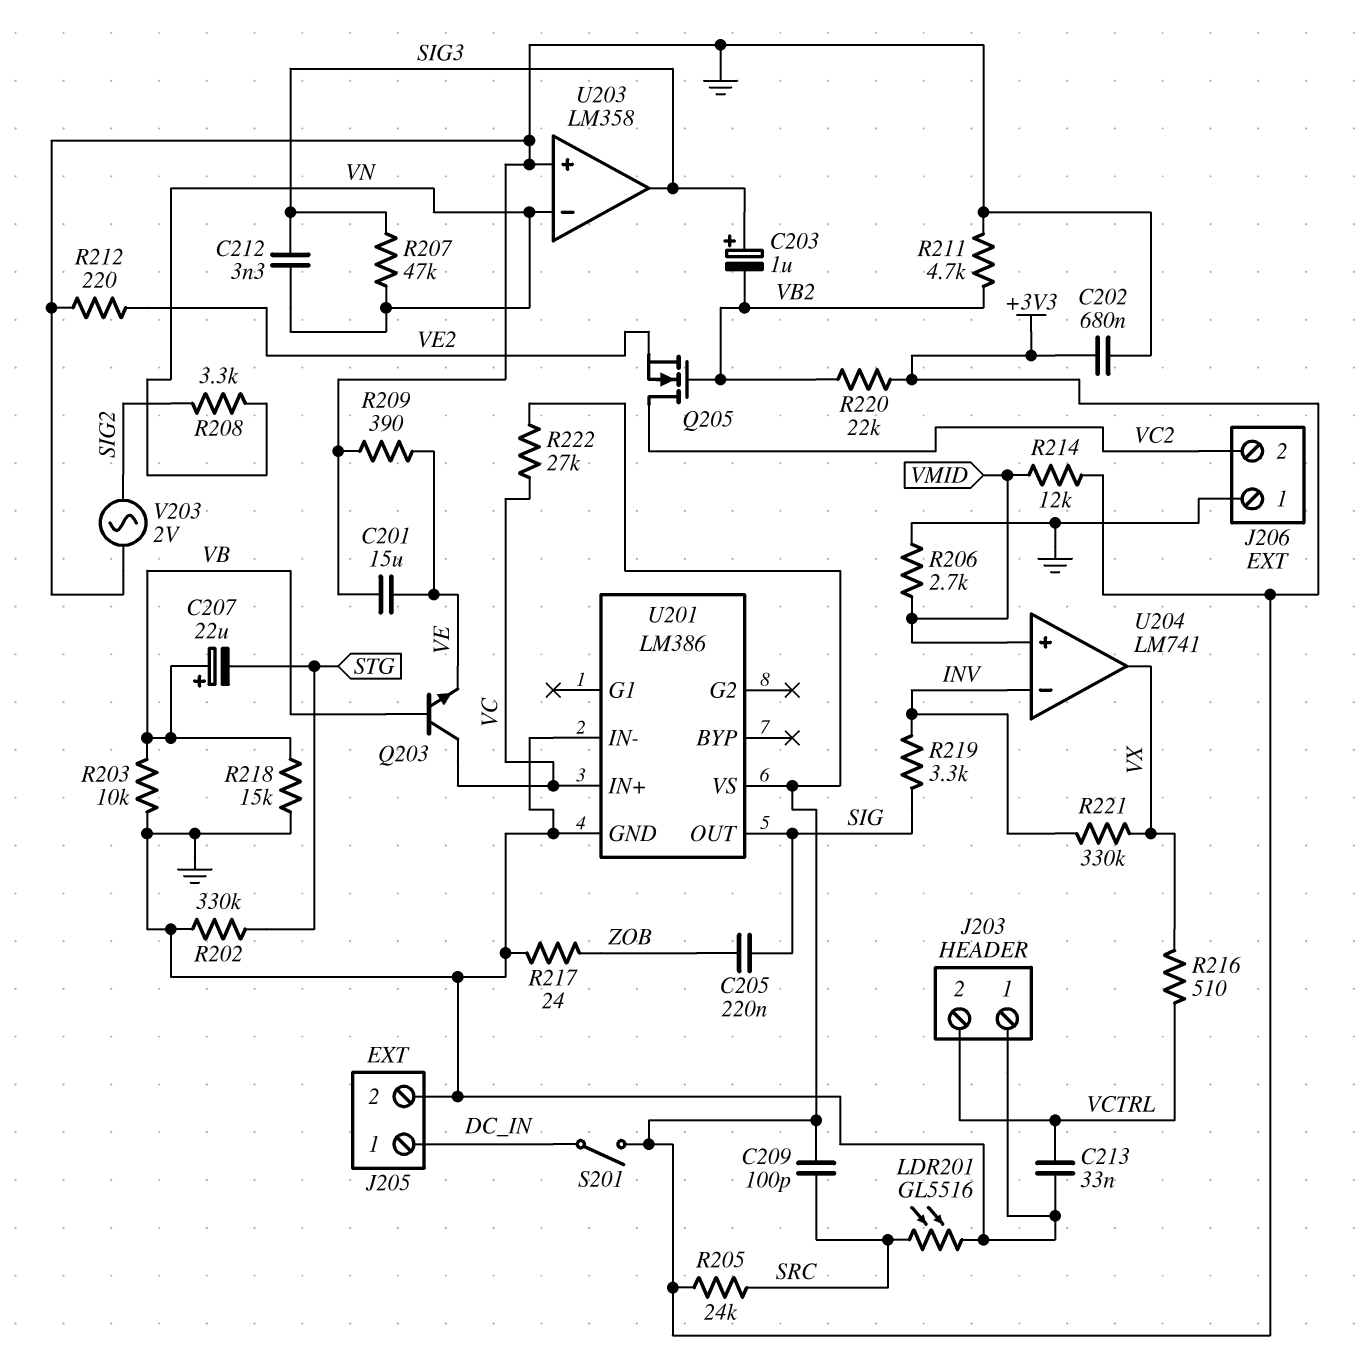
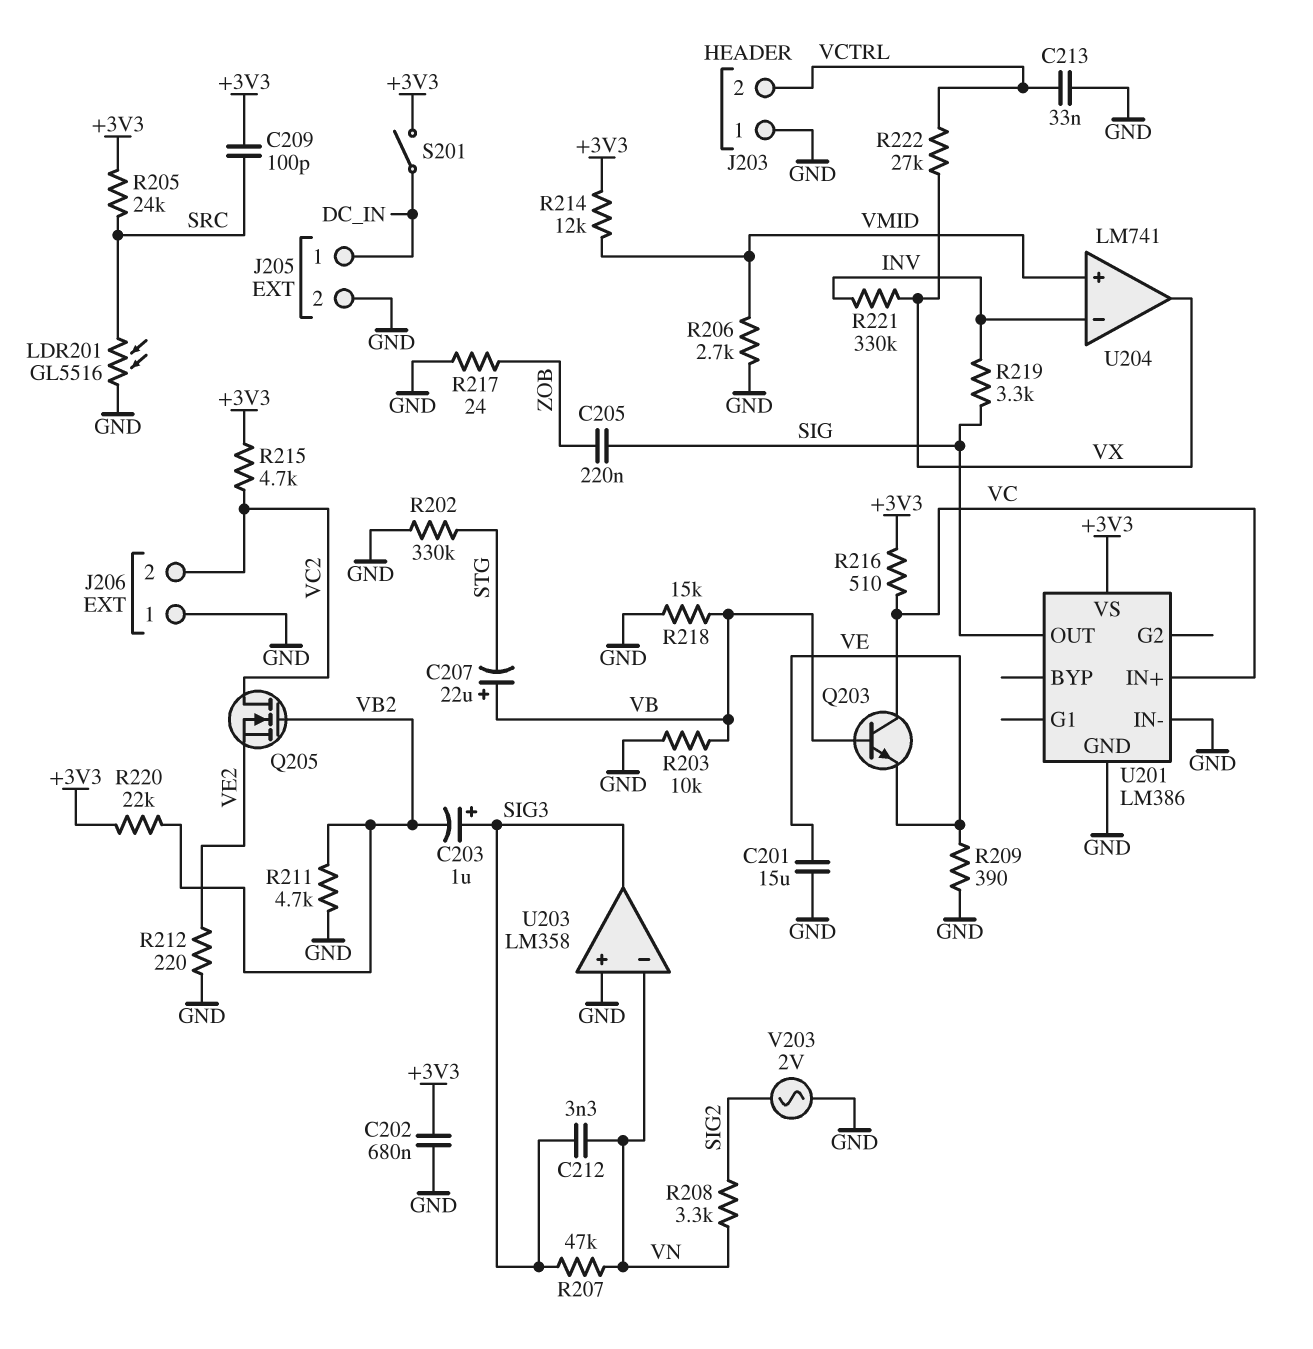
R215: none -> 4.7k (+3V3, VC2)
R216: 510 (VCTRL, VX) -> 510 (+3V3, VC)
R222: 27k (+3V3, VC) -> 27k (VCTRL, VX)

